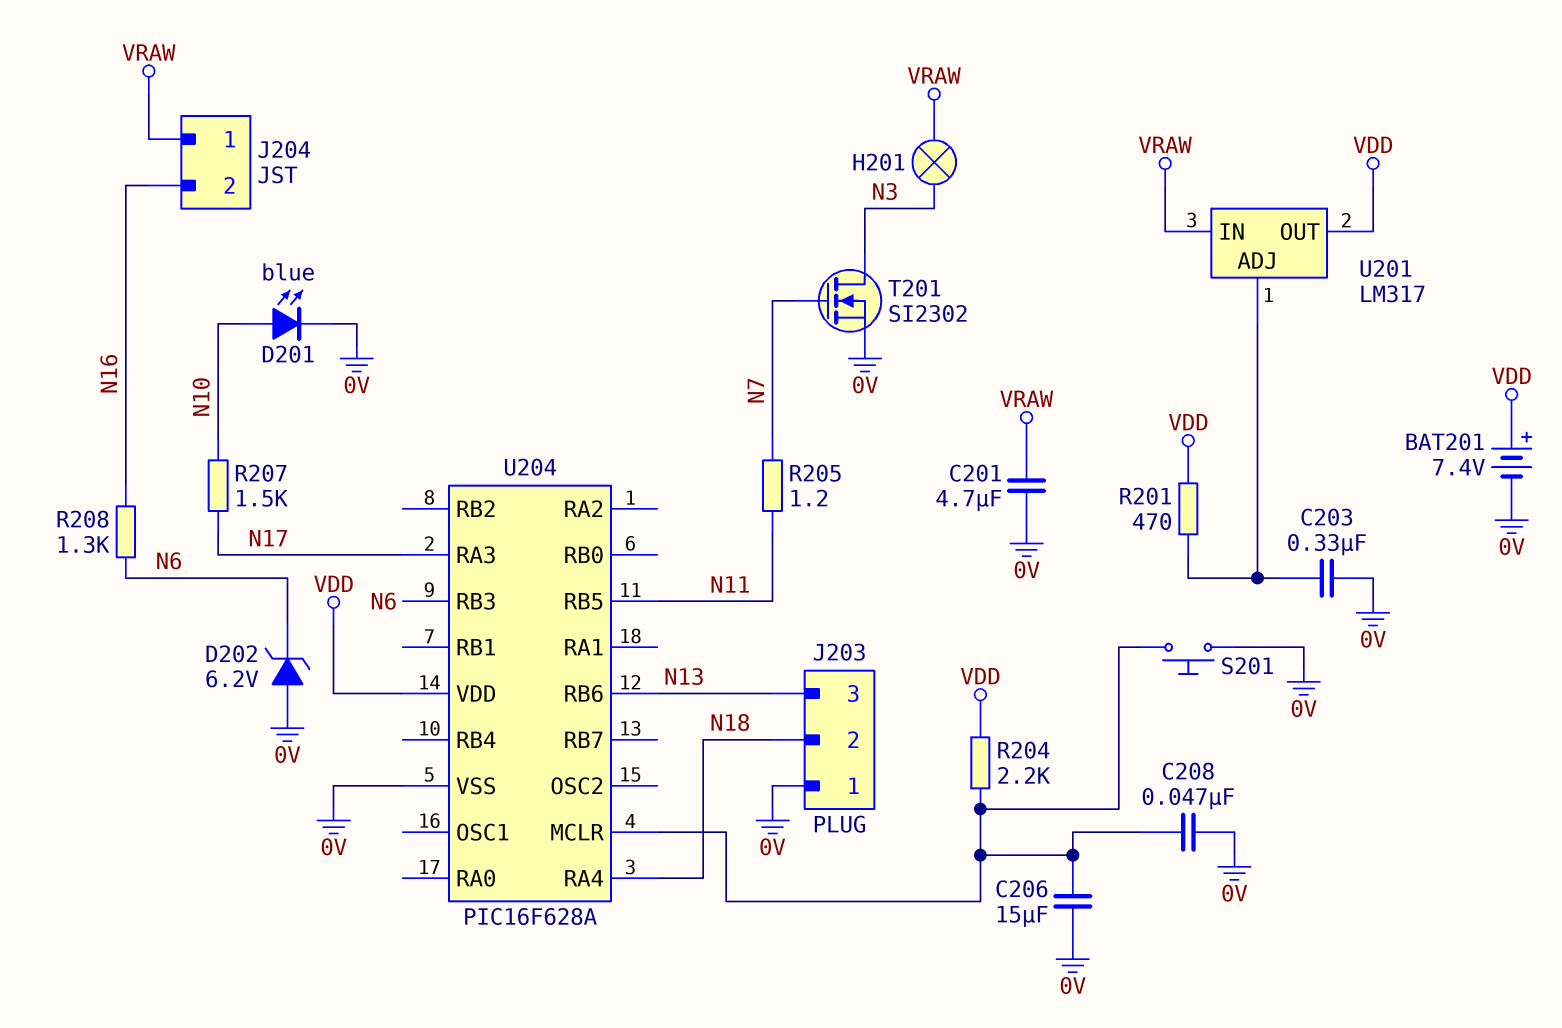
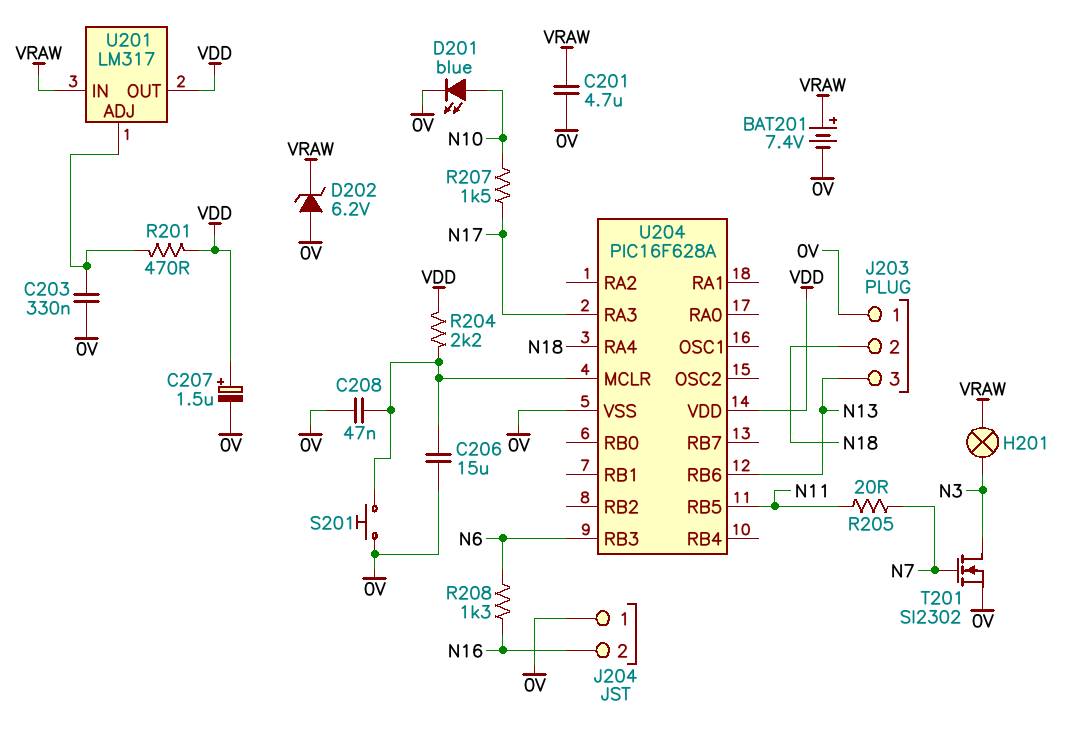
BAT201: 7.4V (plus VDD, minus 0V) -> 7.4V (plus VRAW, minus 0V)
C207: none -> 1.5uF (plus VDD, minus 0V)
D202: zener 6.2V (A 0V, K N6) -> zener 6.2V (A 0V, K VRAW)
J204 pin 1: VRAW -> 0V
R205: 1.2 (N7, N11) -> 20 (N7, N11)

